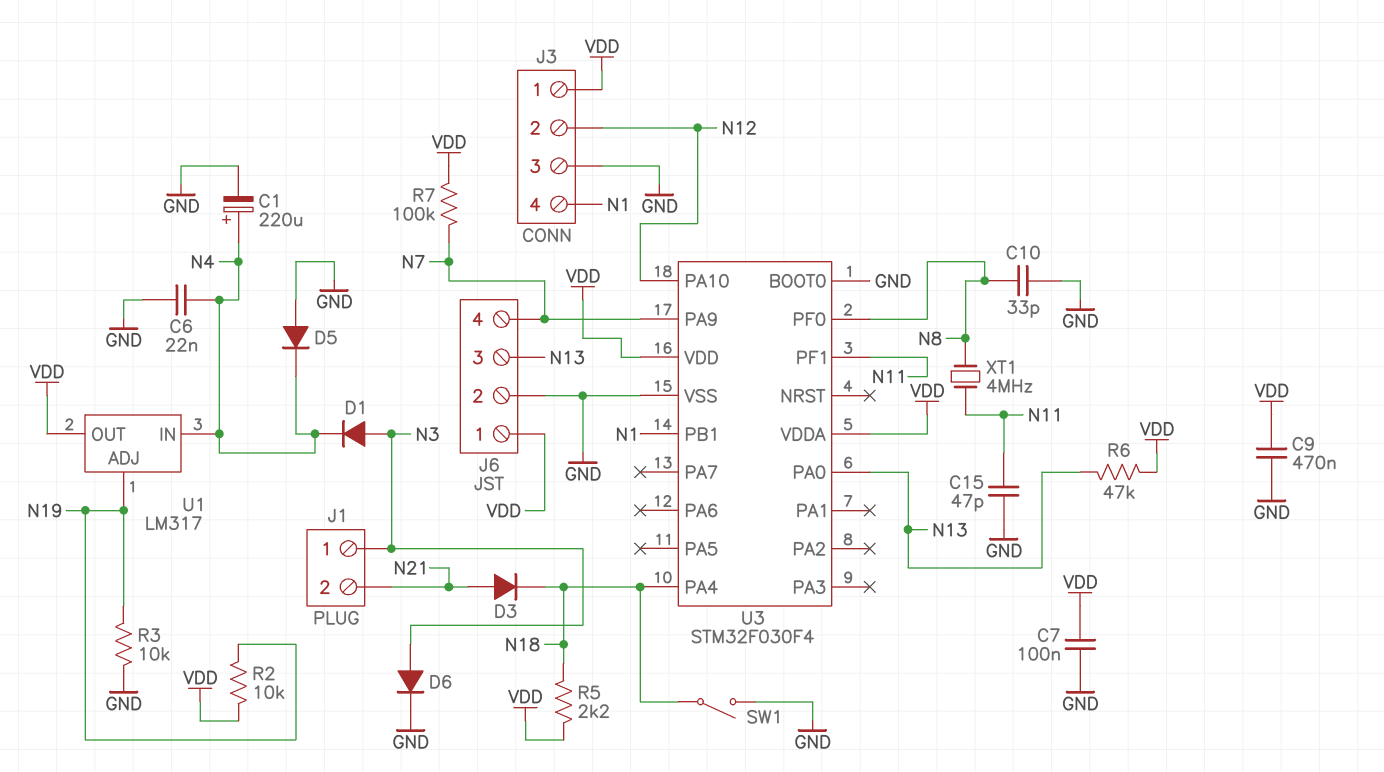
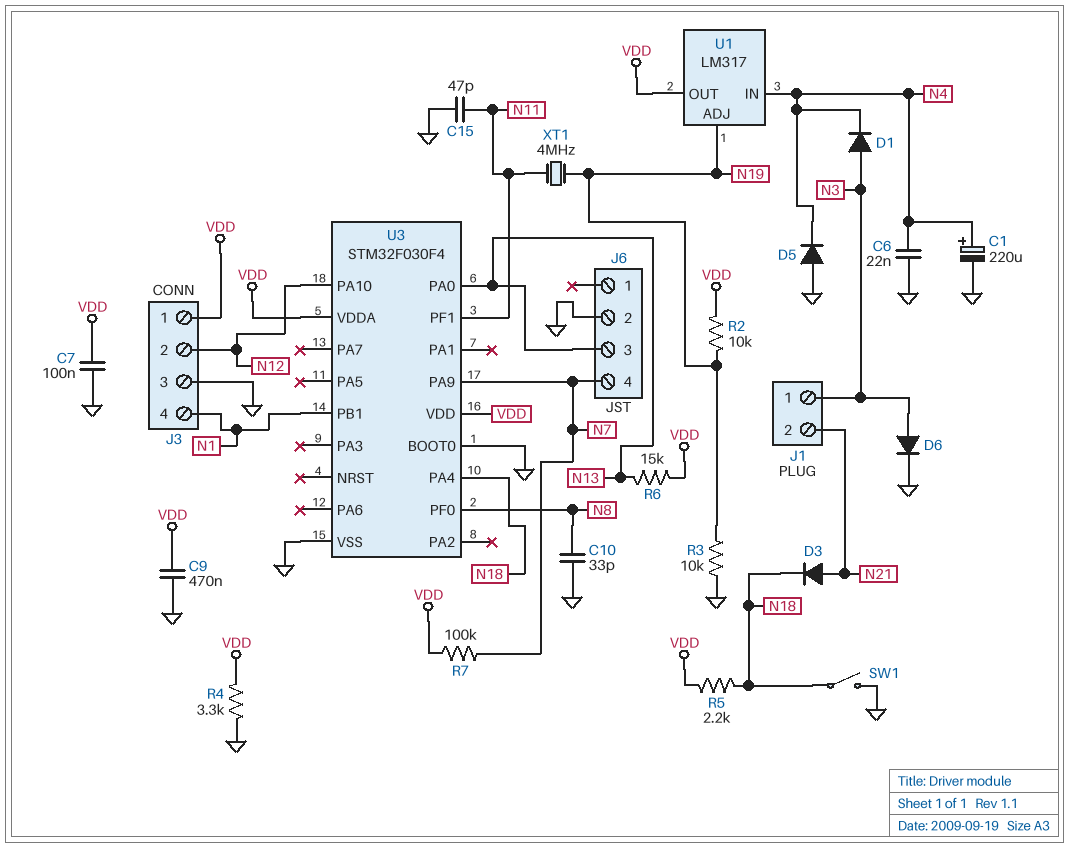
J6 pin 1: VDD -> none
R4: none -> 3.3k (GND, VDD)
R6: 47k (N13, VDD) -> 15k (N13, VDD)
XT1: 4MHz (N8, N11) -> 4MHz (N11, N19)

